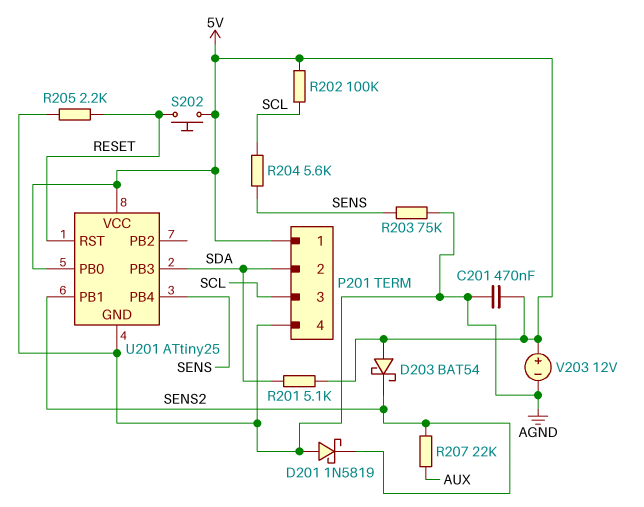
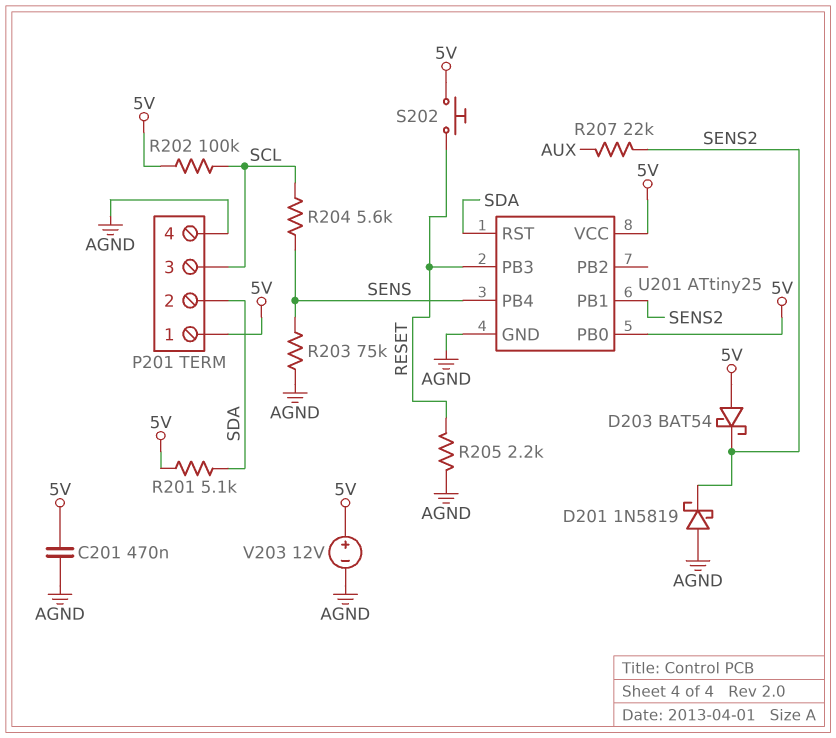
U201 pin PB3: SDA -> RESET
U201 pin RST: RESET -> SDA

